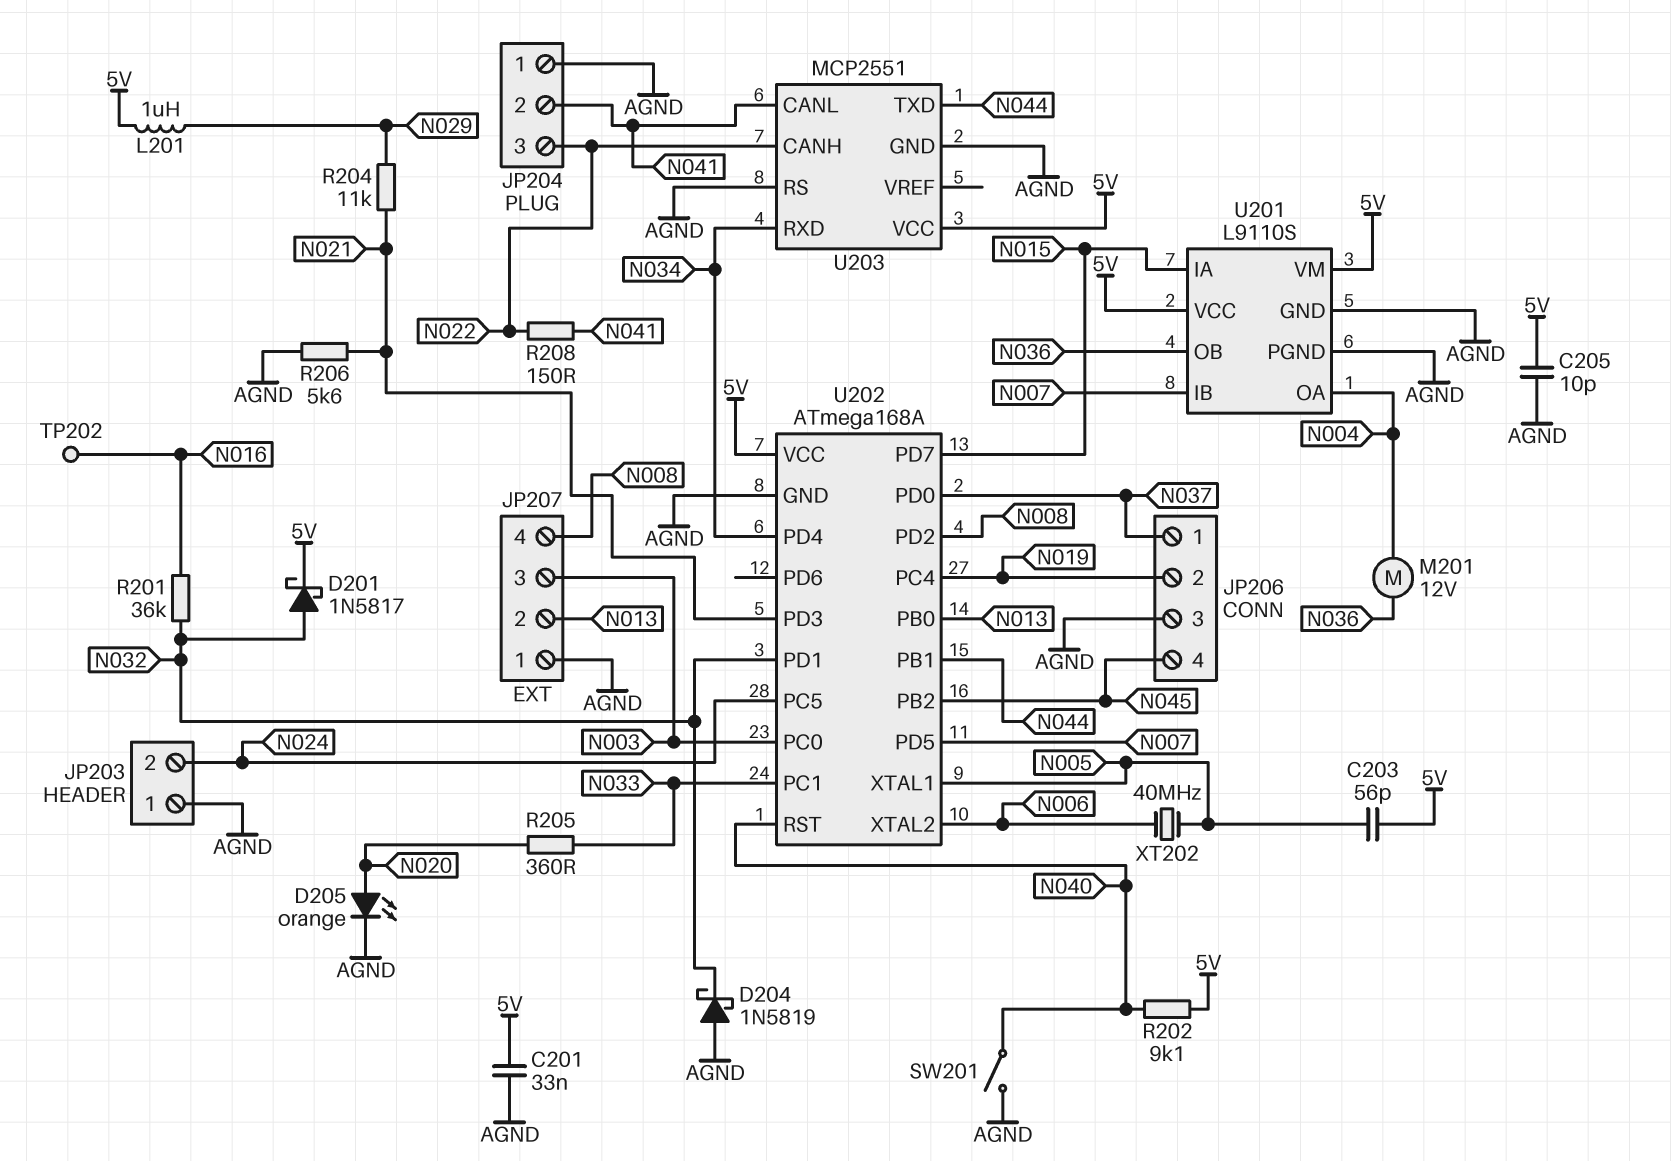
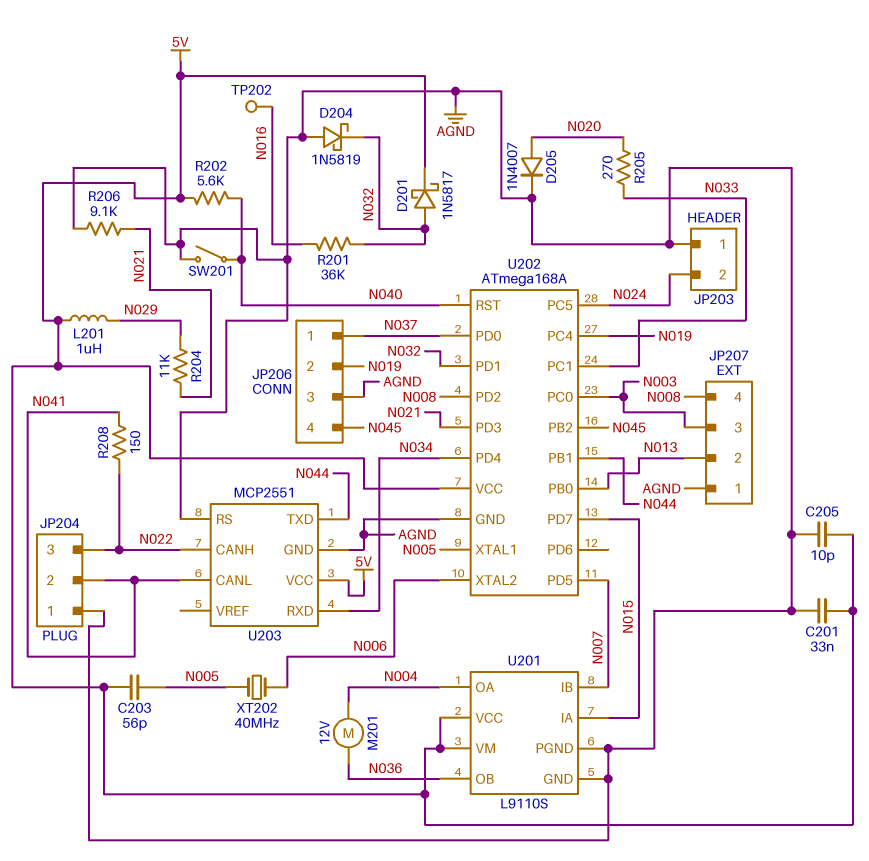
D205: LED orange (A N020, K AGND) -> diode 1N4007 (A N020, K AGND)
R202: 9.1k (5V, N040) -> 5.6k (5V, N040)
R205: 360 (N020, N033) -> 270 (N020, N033)
R206: 5.6k (AGND, N021) -> 9.1k (AGND, N021)

